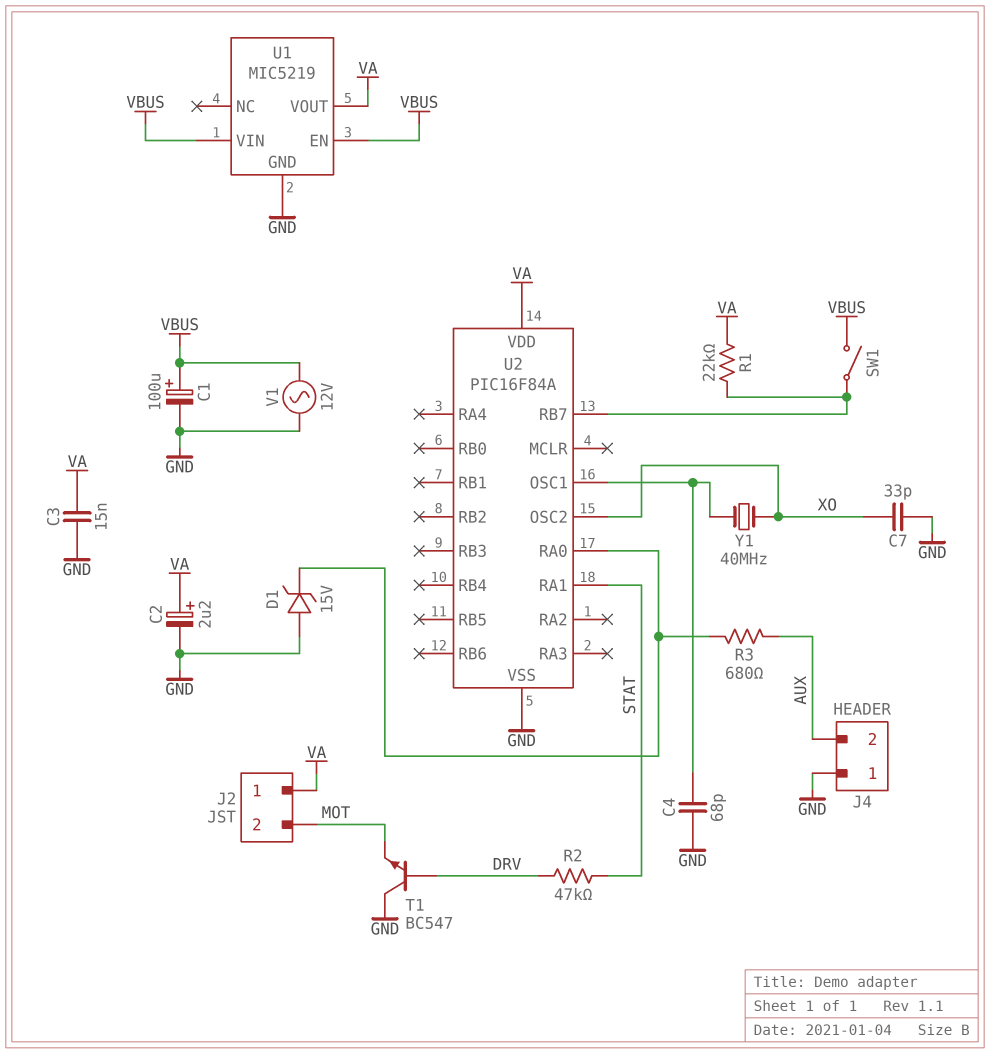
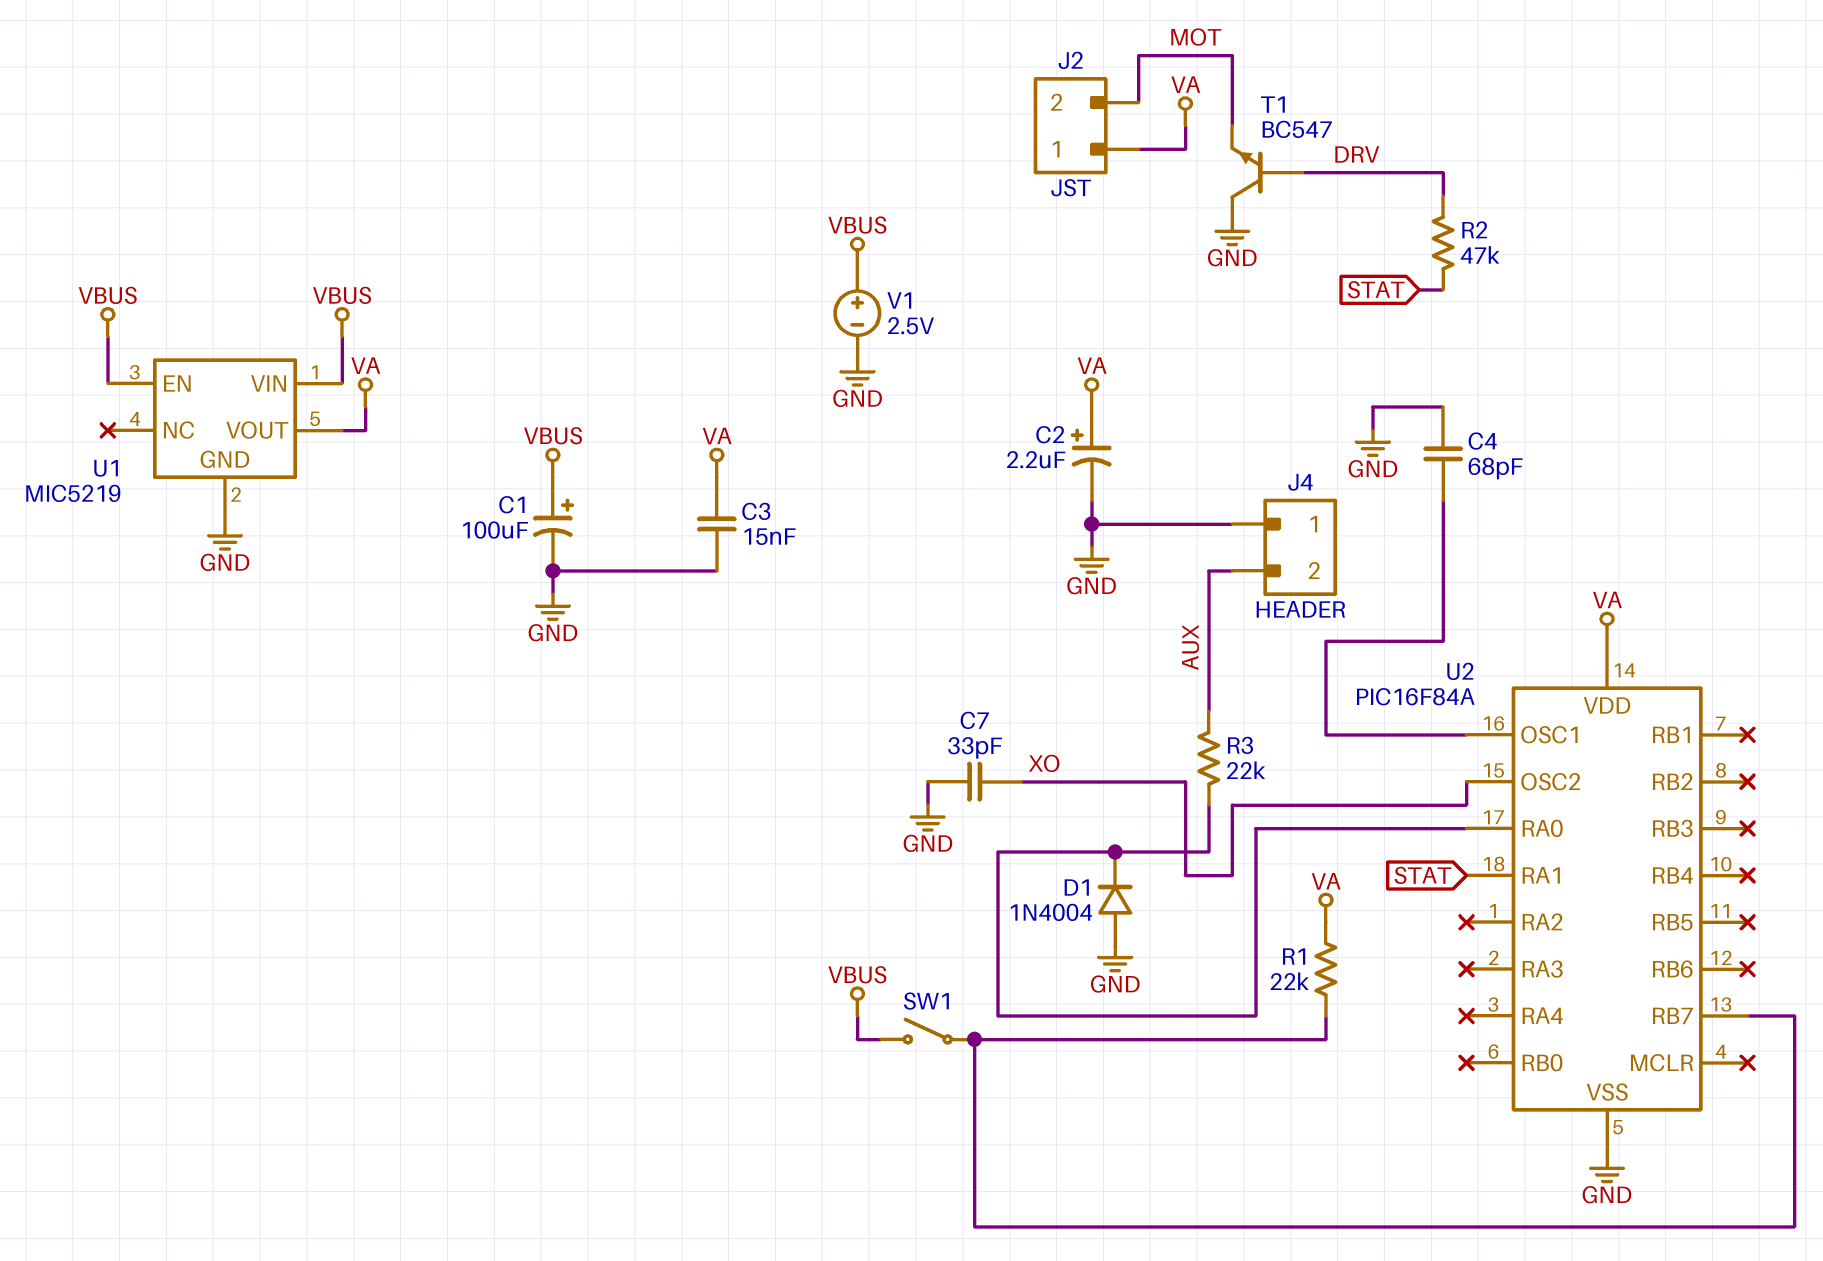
D1: zener 15V (A GND, K U2/RA0) -> diode 1N4004 (A GND, K U2/RA0)
R3: 680 (AUX, U2/RA0) -> 22k (AUX, U2/RA0)
V1: AC 12V (GND, VBUS) -> 2.5V (plus VBUS, minus GND)
Y1: 40MHz (U2/OSC1, XO) -> none

